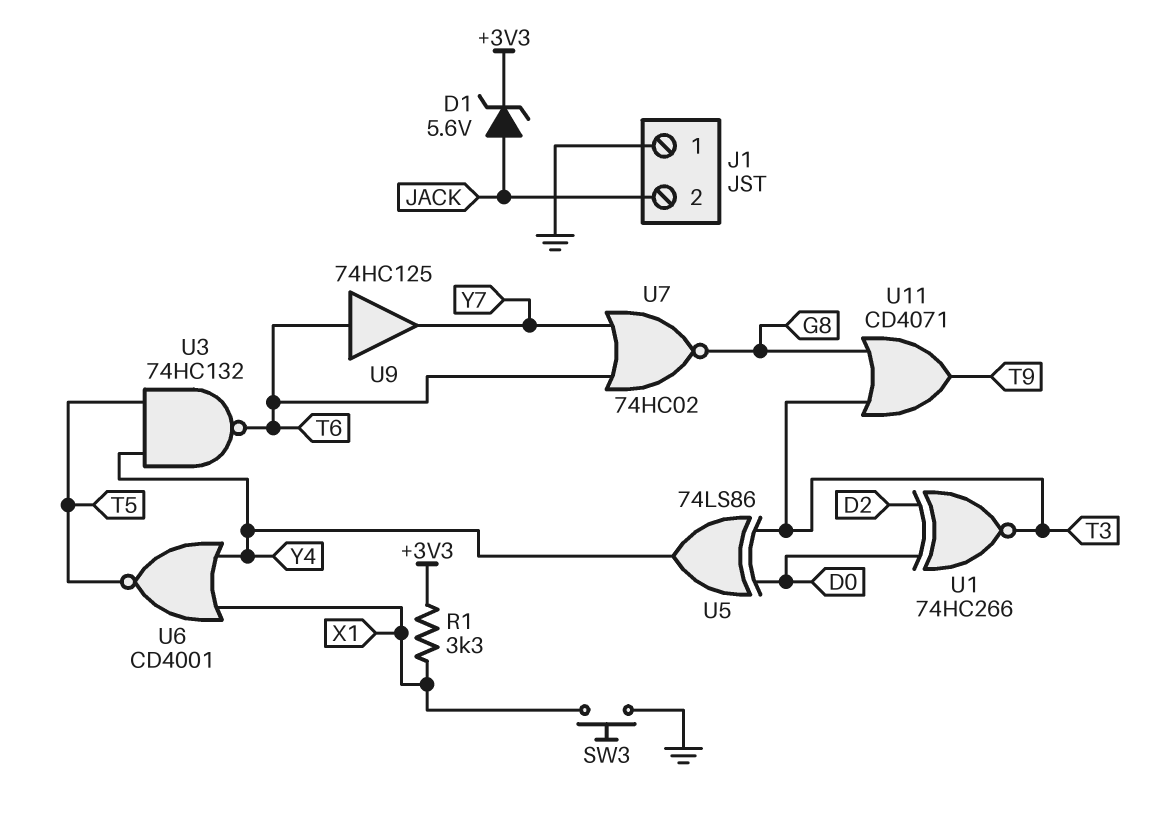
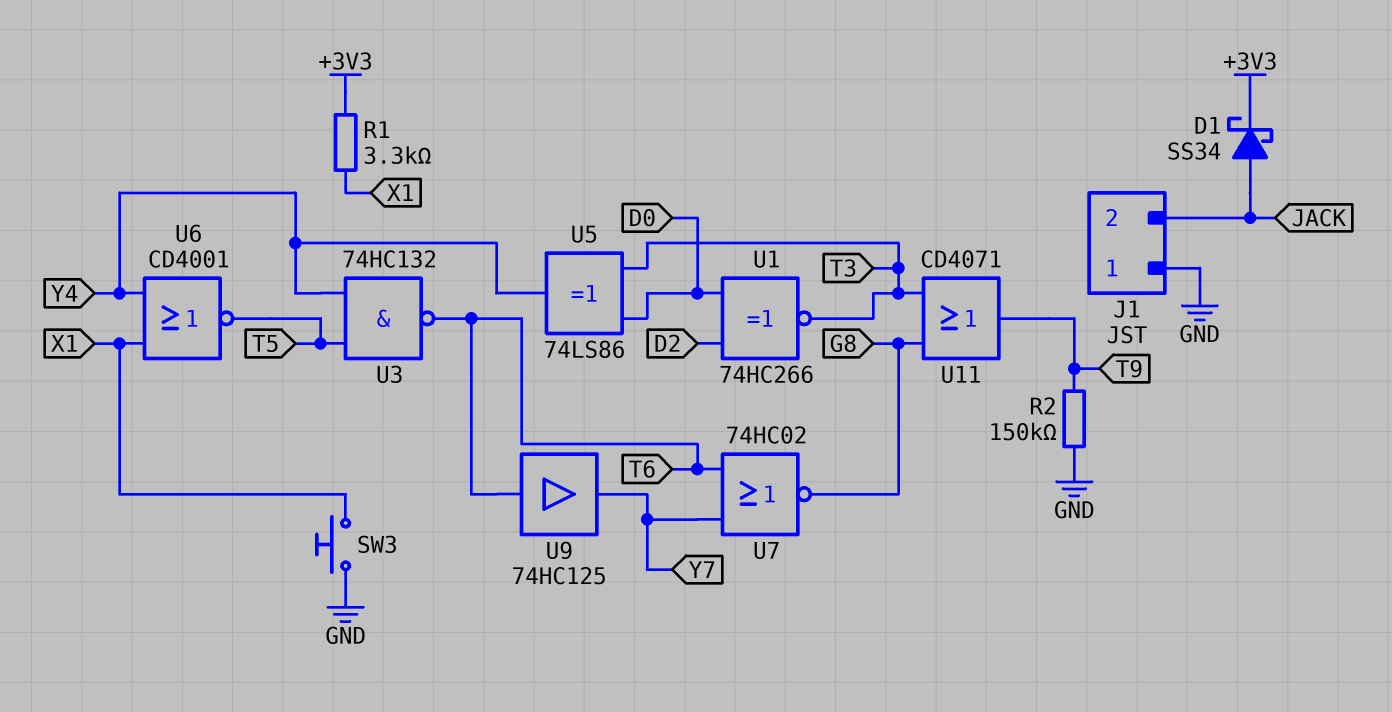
D1: zener 5.6V (A JACK, K +3V3) -> schottky SS34 (A JACK, K +3V3)
R2: none -> 150k (GND, T9)

